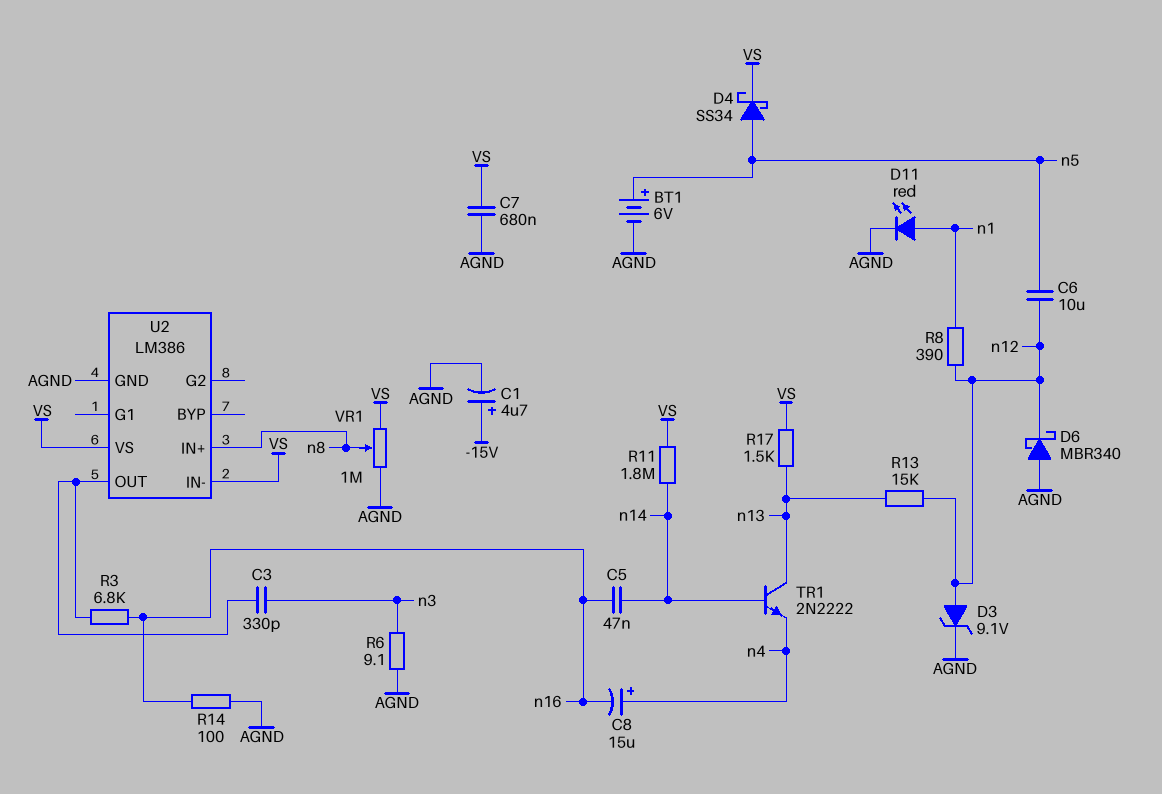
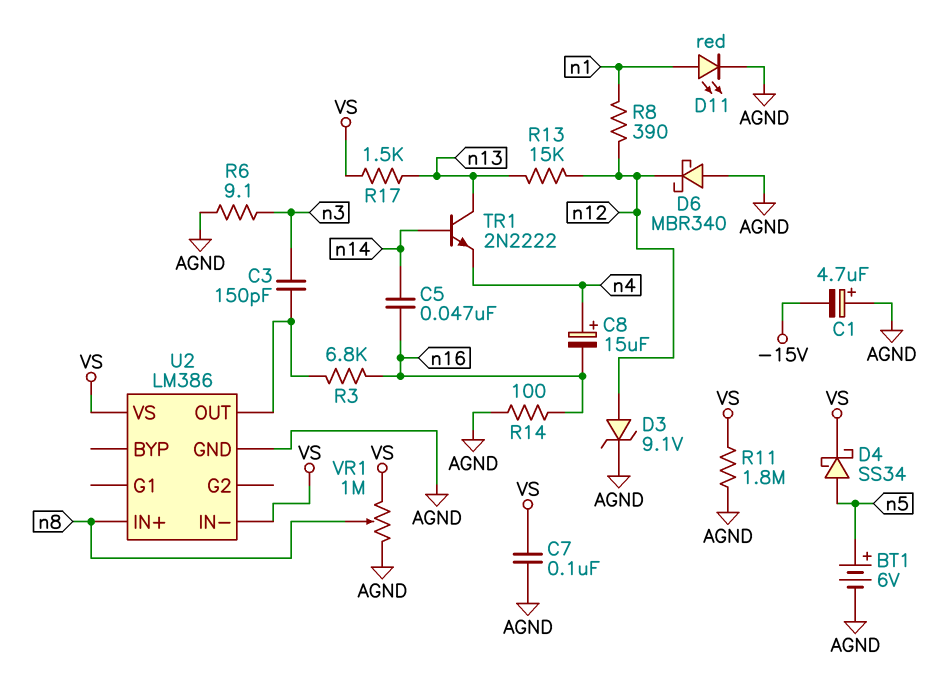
C1: 4.7uF (plus -15V, minus AGND) -> 4.7uF (plus AGND, minus -15V)
C3: 330pF (U2/OUT, n3) -> 150pF (U2/OUT, n3)
C6: 10uF (n5, n12) -> none
C7: 680nF (AGND, VS) -> 100nF (AGND, VS)
R11: 1.8M (VS, n14) -> 1.8M (AGND, VS)

